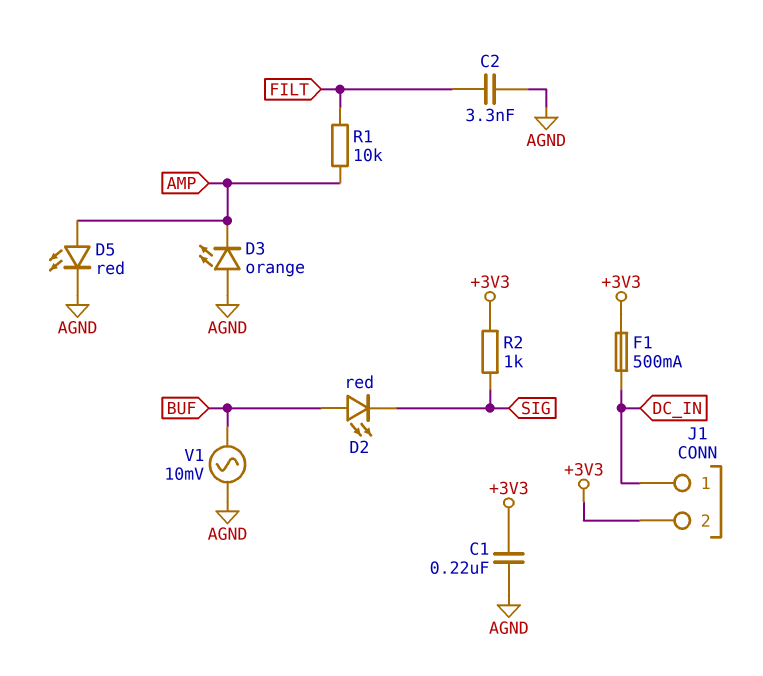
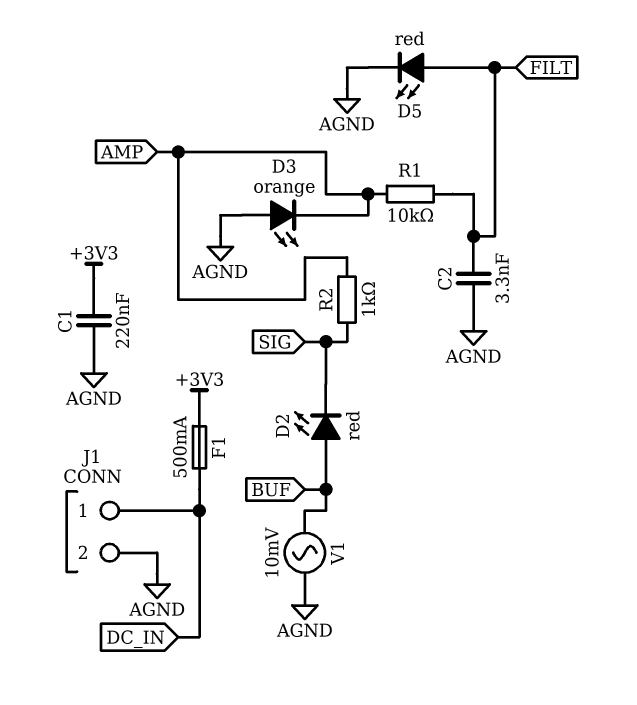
D5: LED red (A AMP, K AGND) -> LED red (A FILT, K AGND)
J1 pin 2: +3V3 -> AGND
R2: 1k (+3V3, SIG) -> 1k (AMP, SIG)

